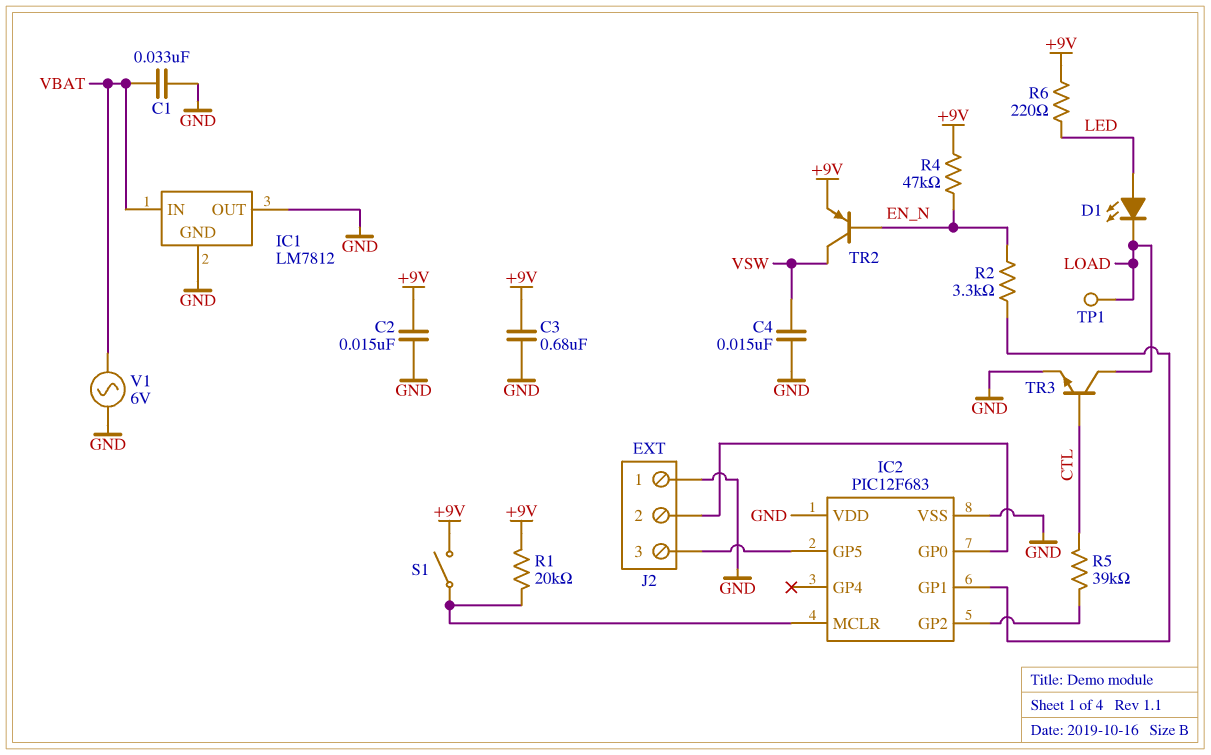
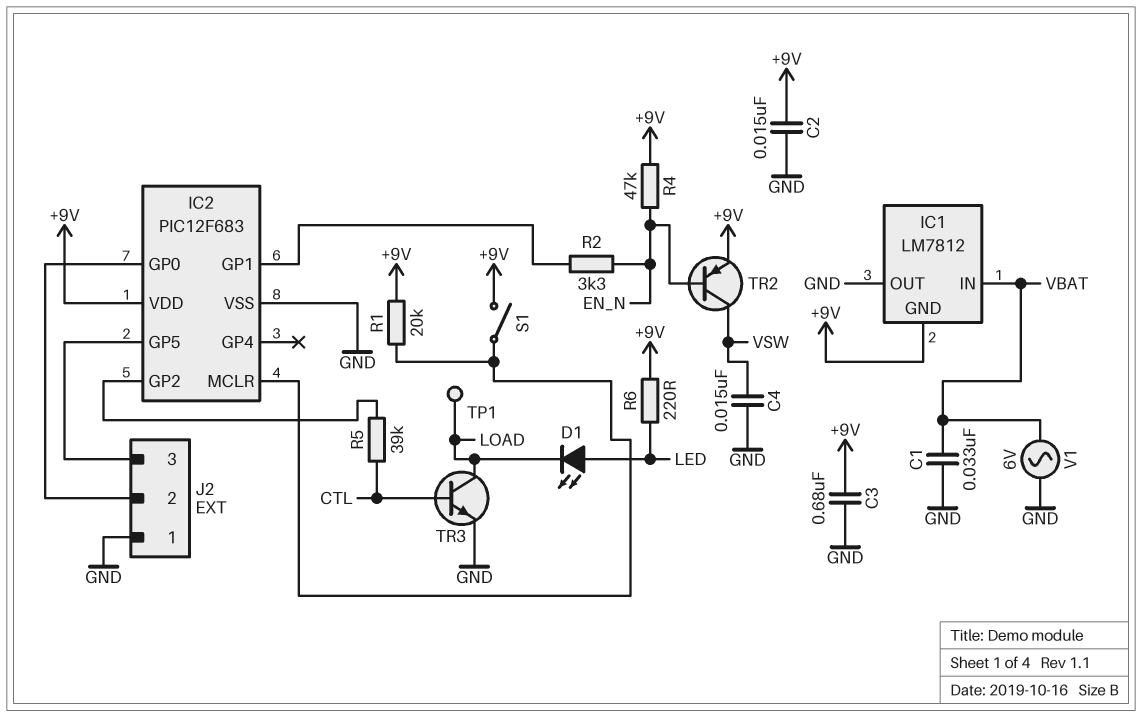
IC1 pin GND: GND -> +9V
IC2 pin VDD: GND -> +9V

